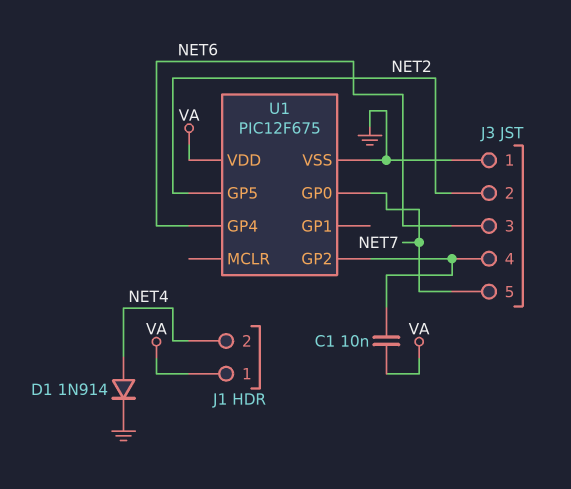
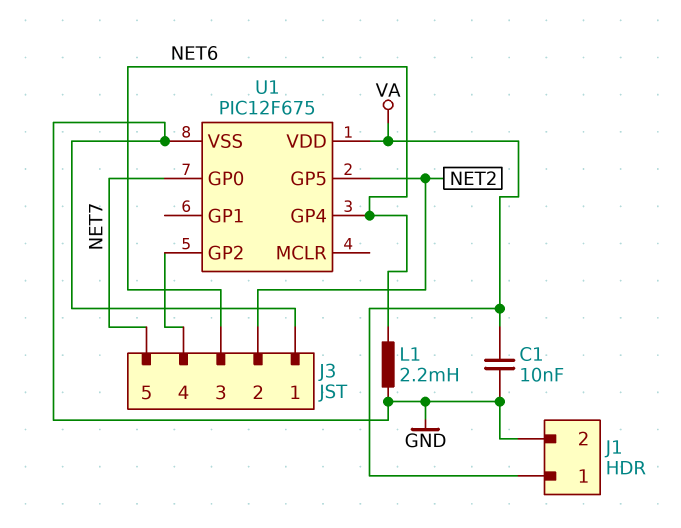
C1: 10nF (J3/4, VA) -> 10nF (GND, VA)
D1: diode 1N914 (A NET4, K GND) -> none
J1 pin 2: NET4 -> GND
L1: none -> 2.2mH (GND, NET6)

